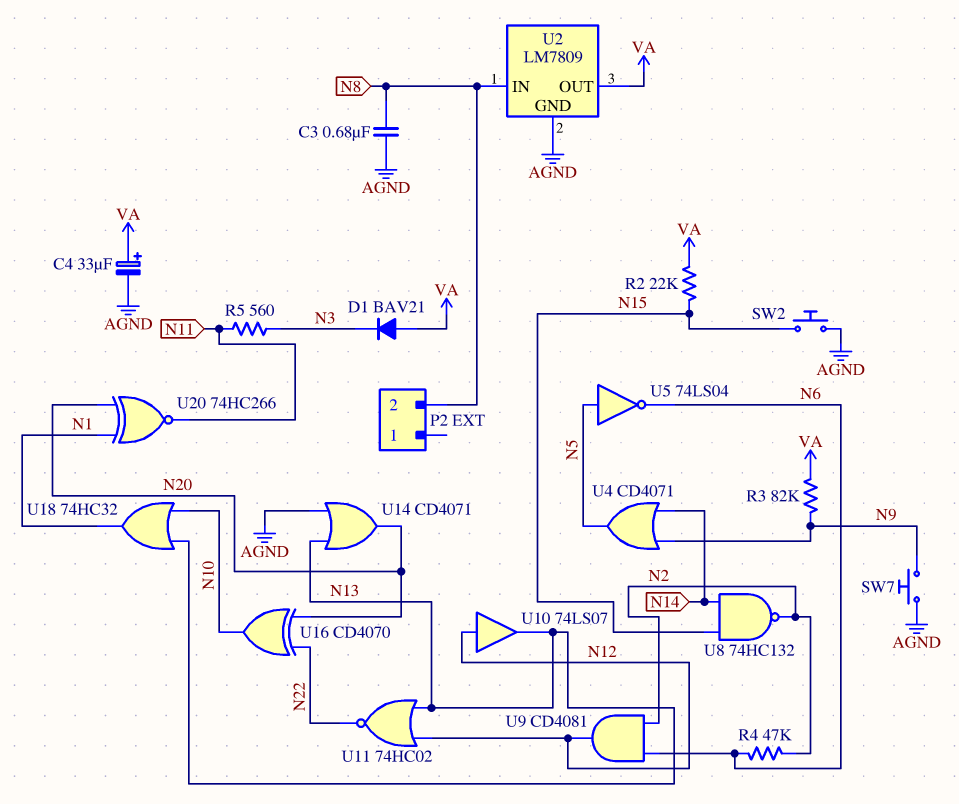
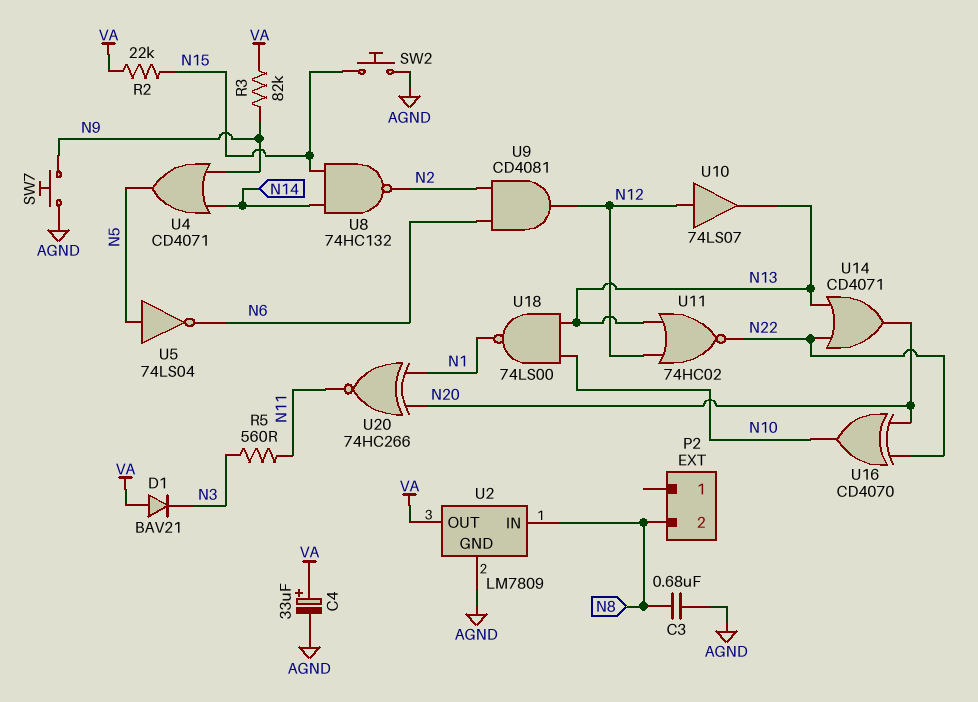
R4: 47k (N2, N6) -> none
U14: OR CD4071 (in AGND, in N13, out N20) -> OR CD4071 (in N13, in N22, out N20)
U18: OR 74HC32 (in N10, in N13, out N1) -> NAND 74LS00 (in N10, in N13, out N1)

